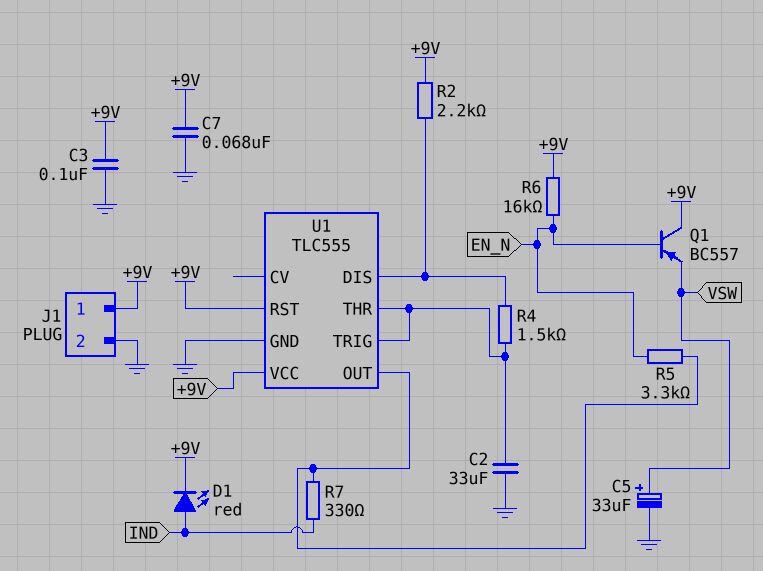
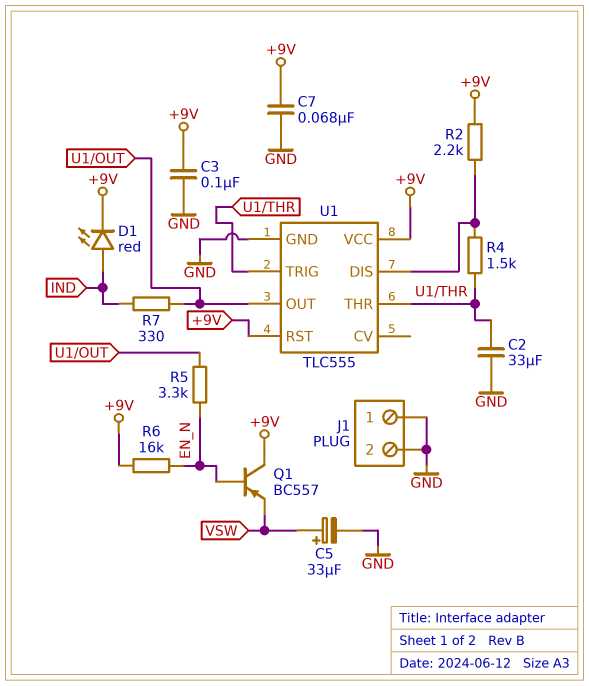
J1 pin 1: +9V -> GND

